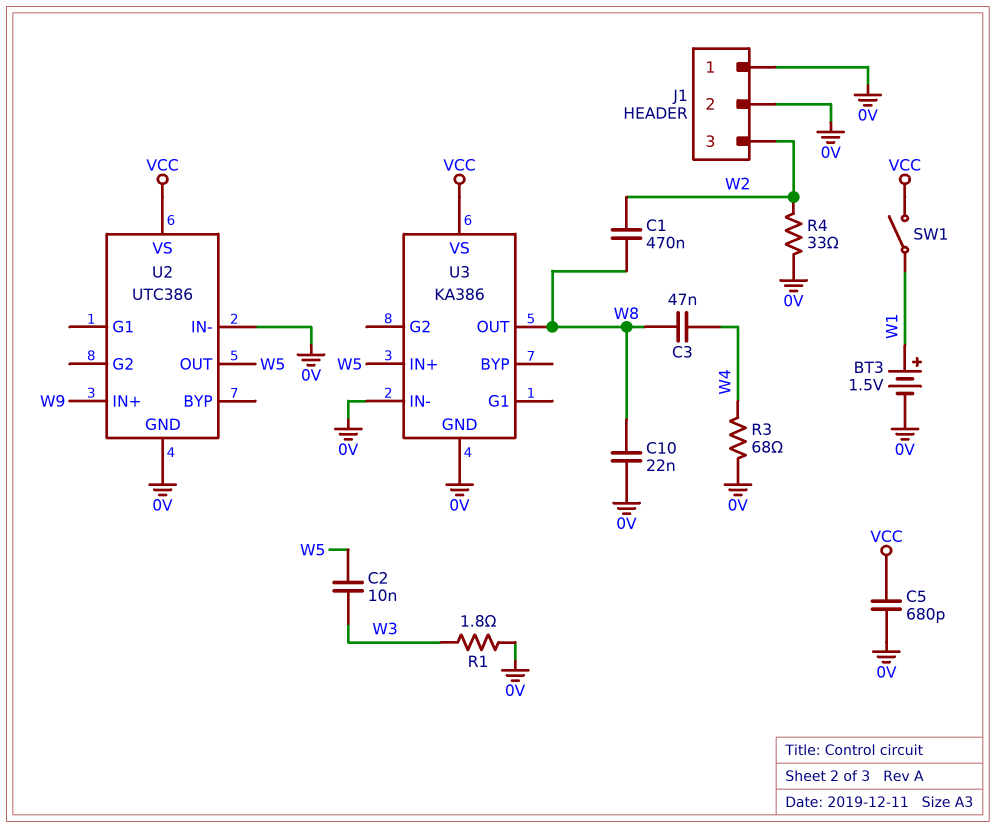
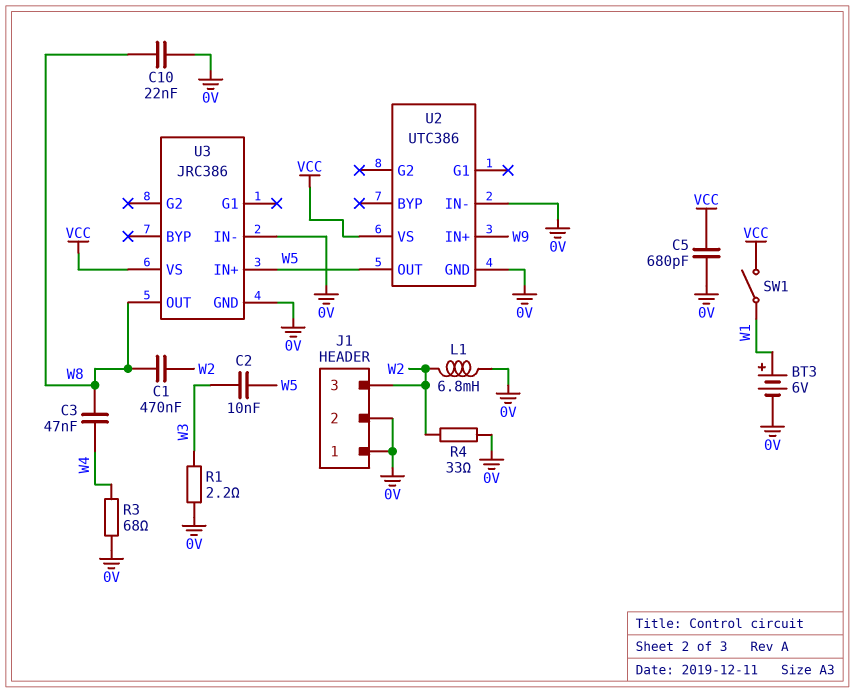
BT3: 1.5V (plus W1, minus 0V) -> 6V (plus W1, minus 0V)
L1: none -> 6.8mH (0V, W2)
R1: 1.8 (0V, W3) -> 2.2 (0V, W3)
U3: KA386 -> JRC386

